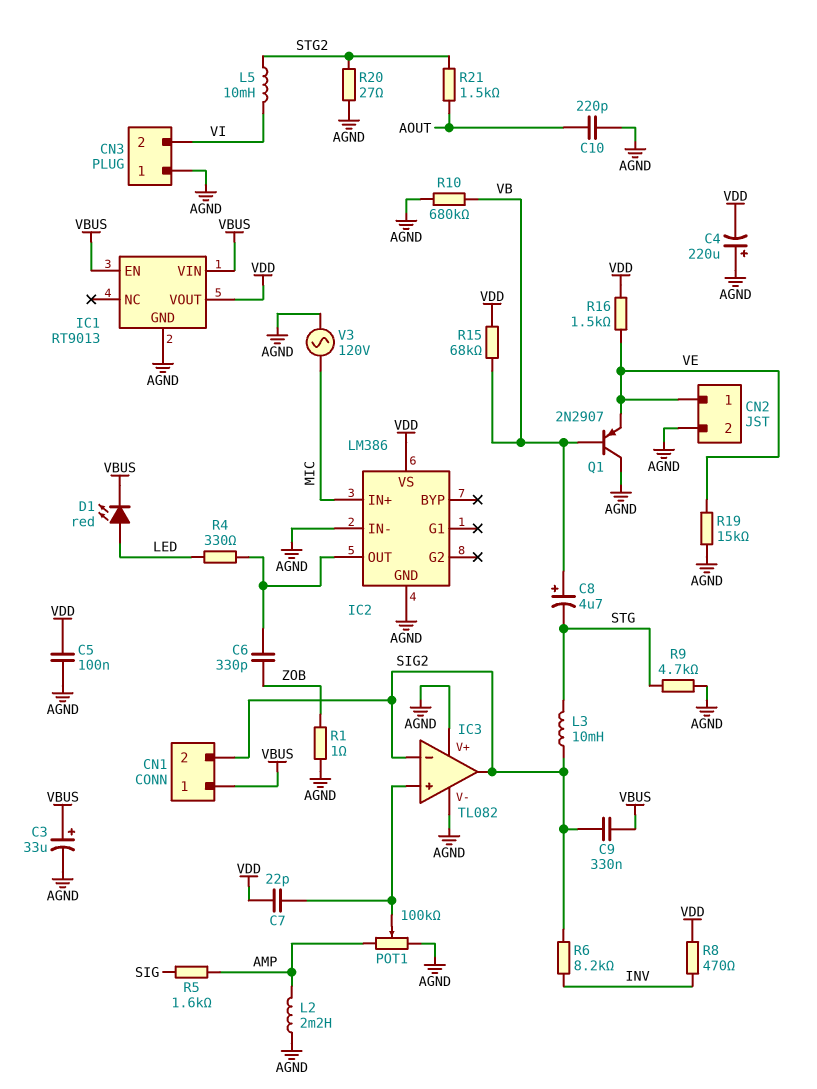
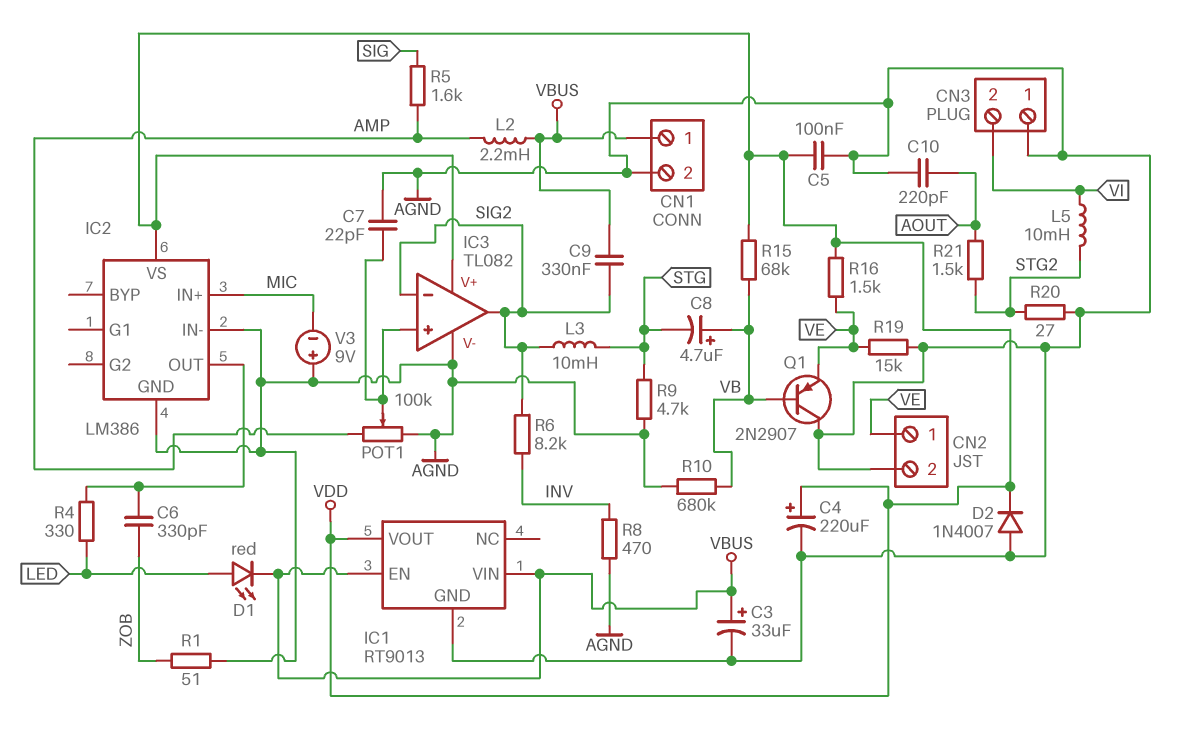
C4: 220uF (plus AGND, minus VDD) -> 220uF (plus VDD, minus AGND)
C7: 22pF (IC3/in+, VDD) -> 22pF (AGND, IC3/in+)
CN1 pin 2: SIG2 -> AGND
D2: none -> diode 1N4007 (A AGND, K VDD)
IC3 pin V+: AGND -> VDD
L2: 2.2mH (AGND, AMP) -> 2.2mH (AMP, VBUS)
R1: 1 (AGND, ZOB) -> 51 (AGND, ZOB)
R8: 470 (INV, VDD) -> 470 (AGND, INV)
V3: AC 120V (AGND, MIC) -> 9V (plus AGND, minus MIC)

